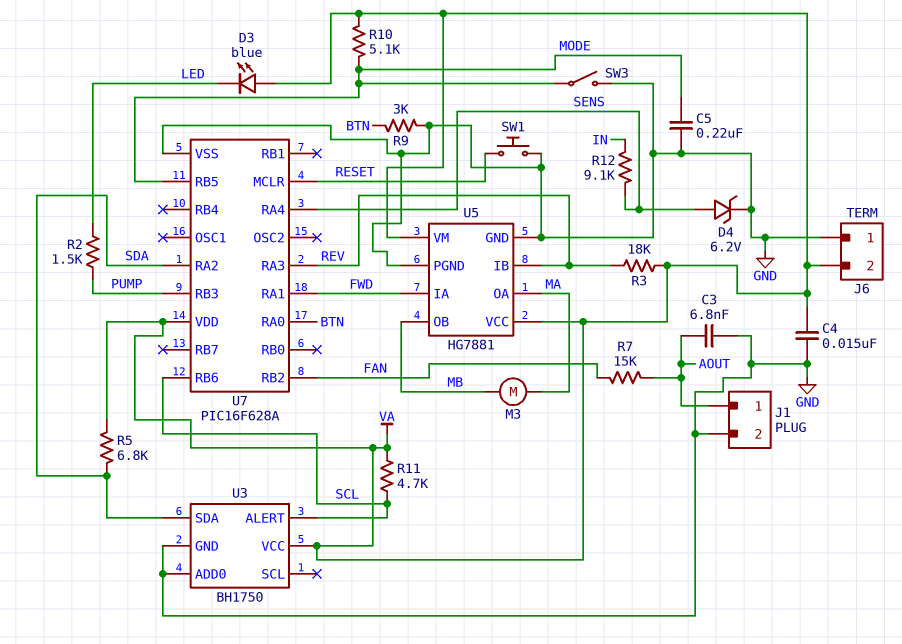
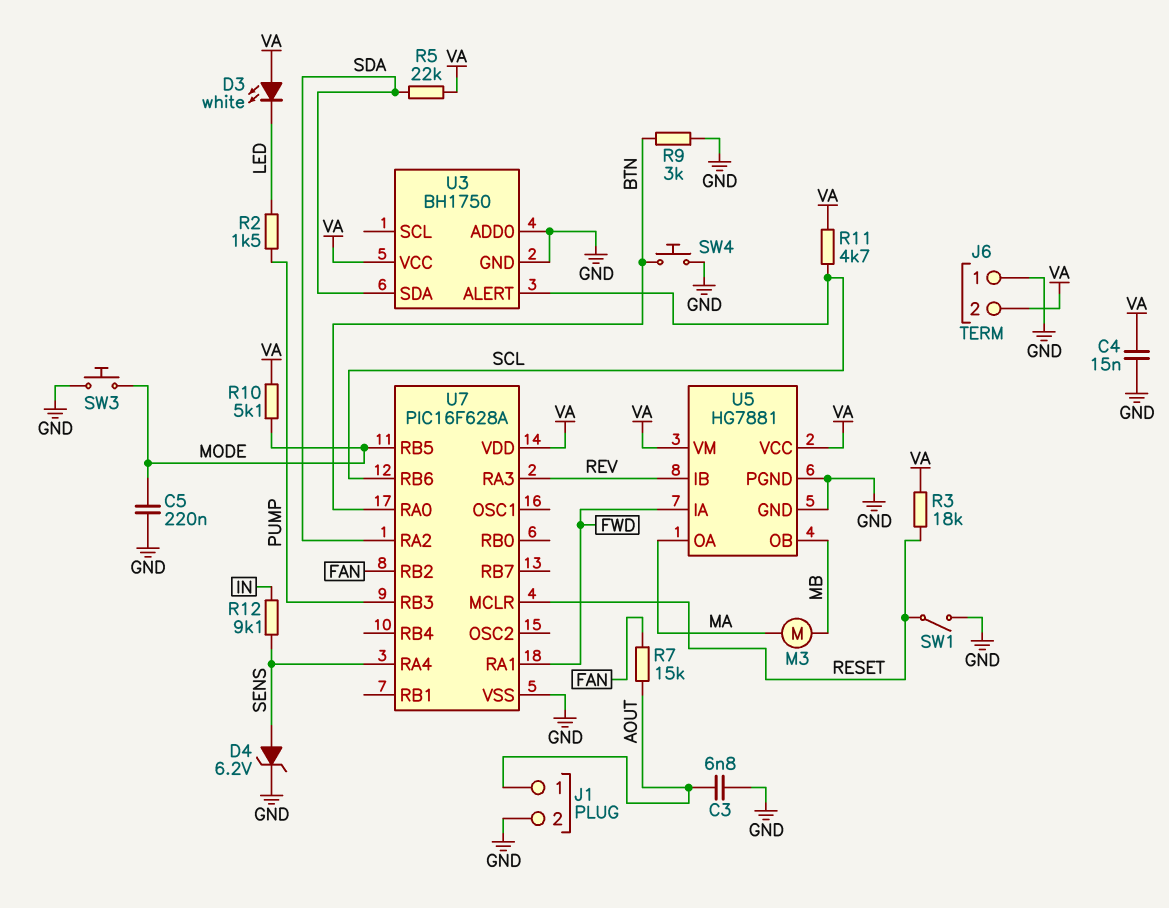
D3: LED blue (A VA, K LED) -> LED white (A VA, K LED)
R3: 18k (REV, VA) -> 18k (RESET, VA)
R5: 6.8k (SDA, VA) -> 22k (SDA, VA)
SW1: button (GND, RESET) -> switch (GND, RESET)
SW3: switch (GND, MODE) -> button (GND, MODE)
SW4: none -> button (BTN, GND)

